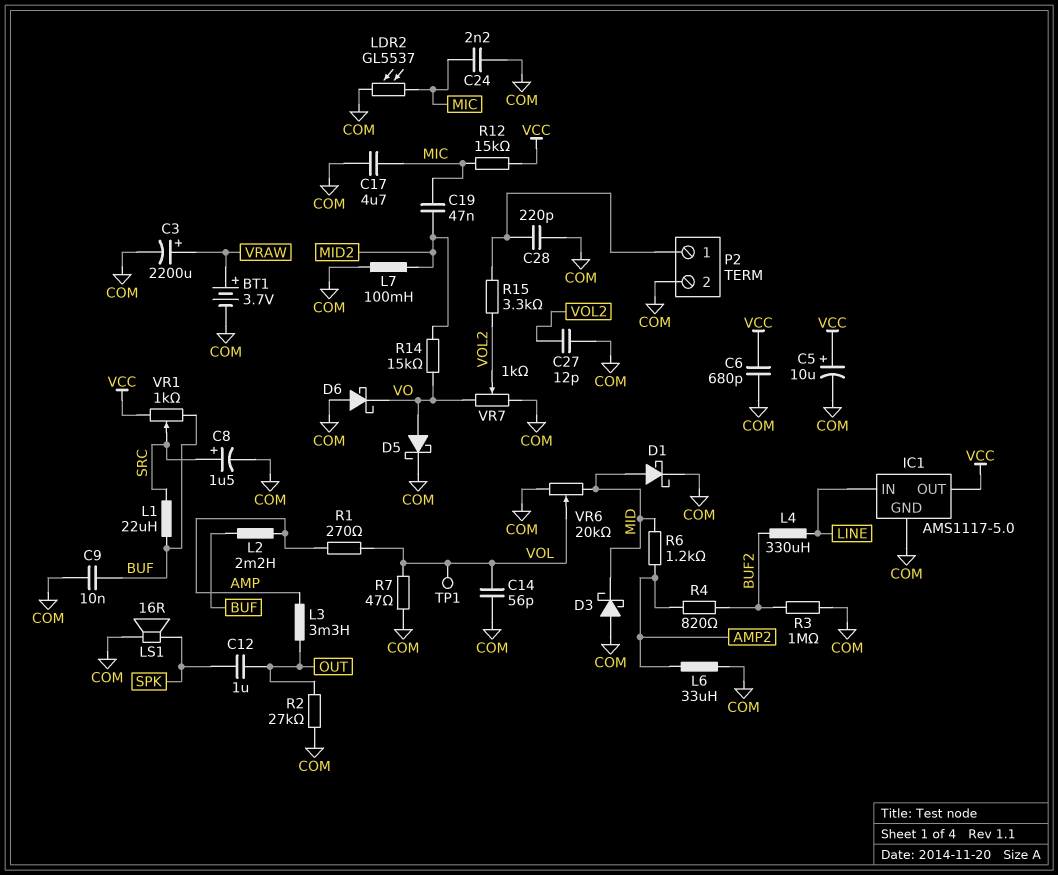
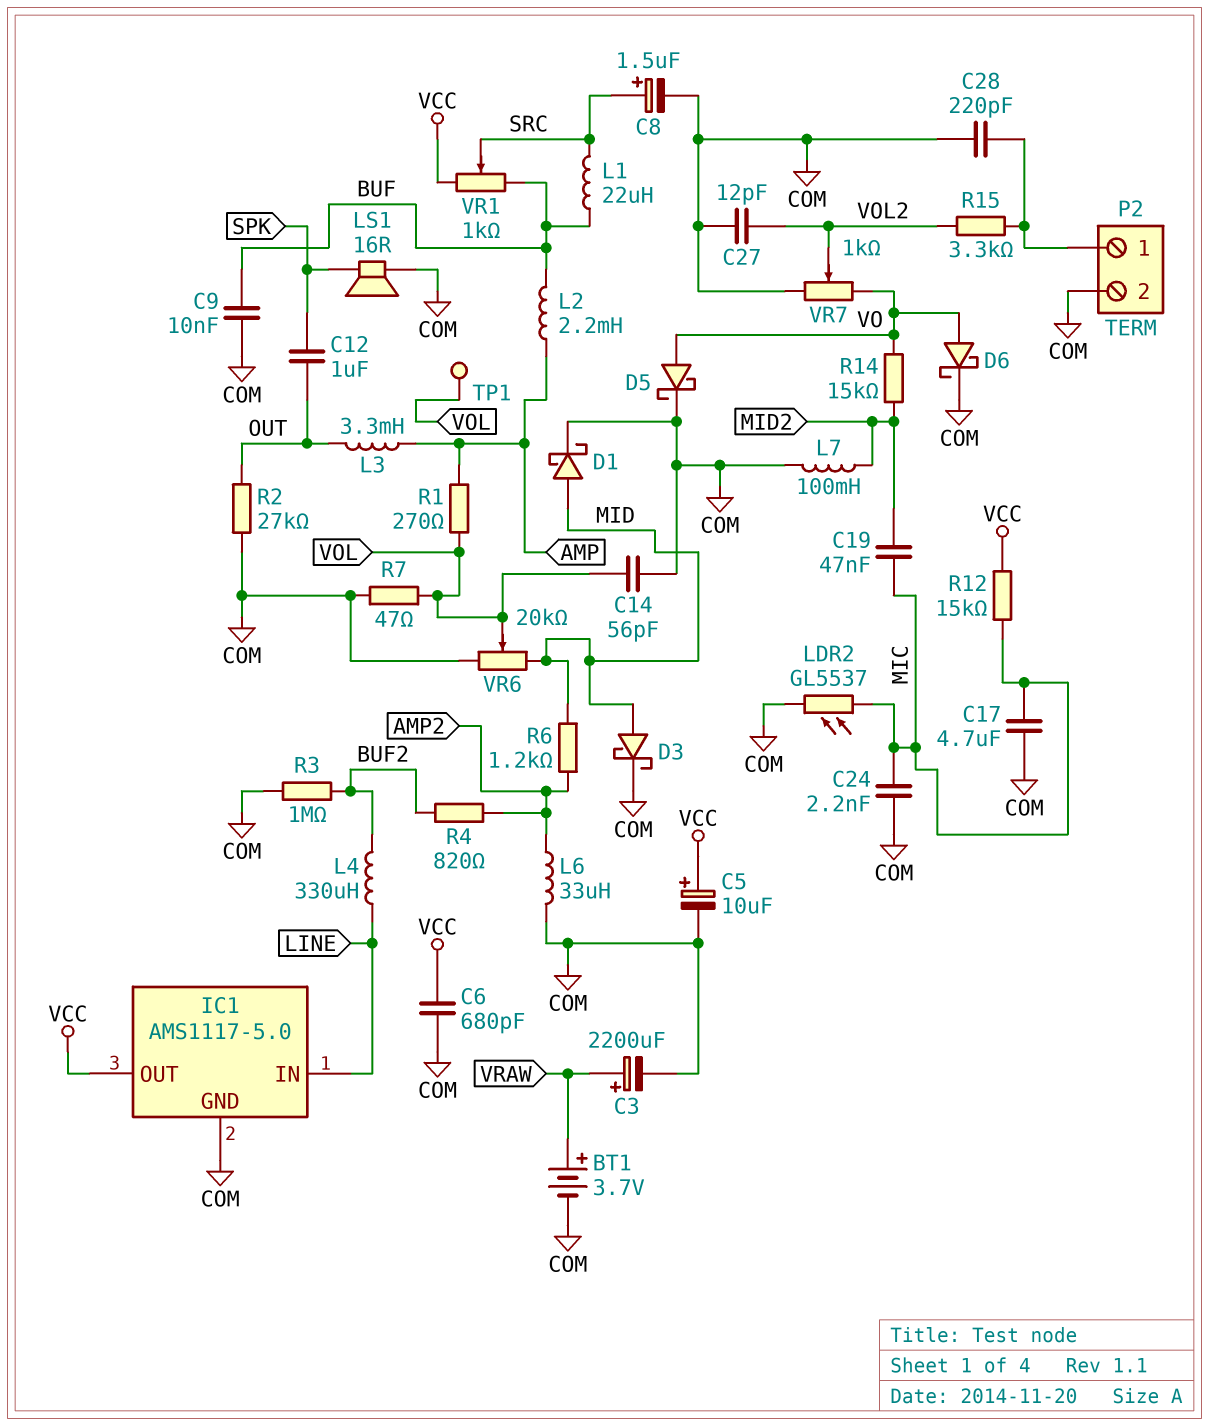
D3: schottky (A COM, K MID) -> schottky (A MID, K COM)
D6: schottky (A COM, K VO) -> schottky (A VO, K COM)

